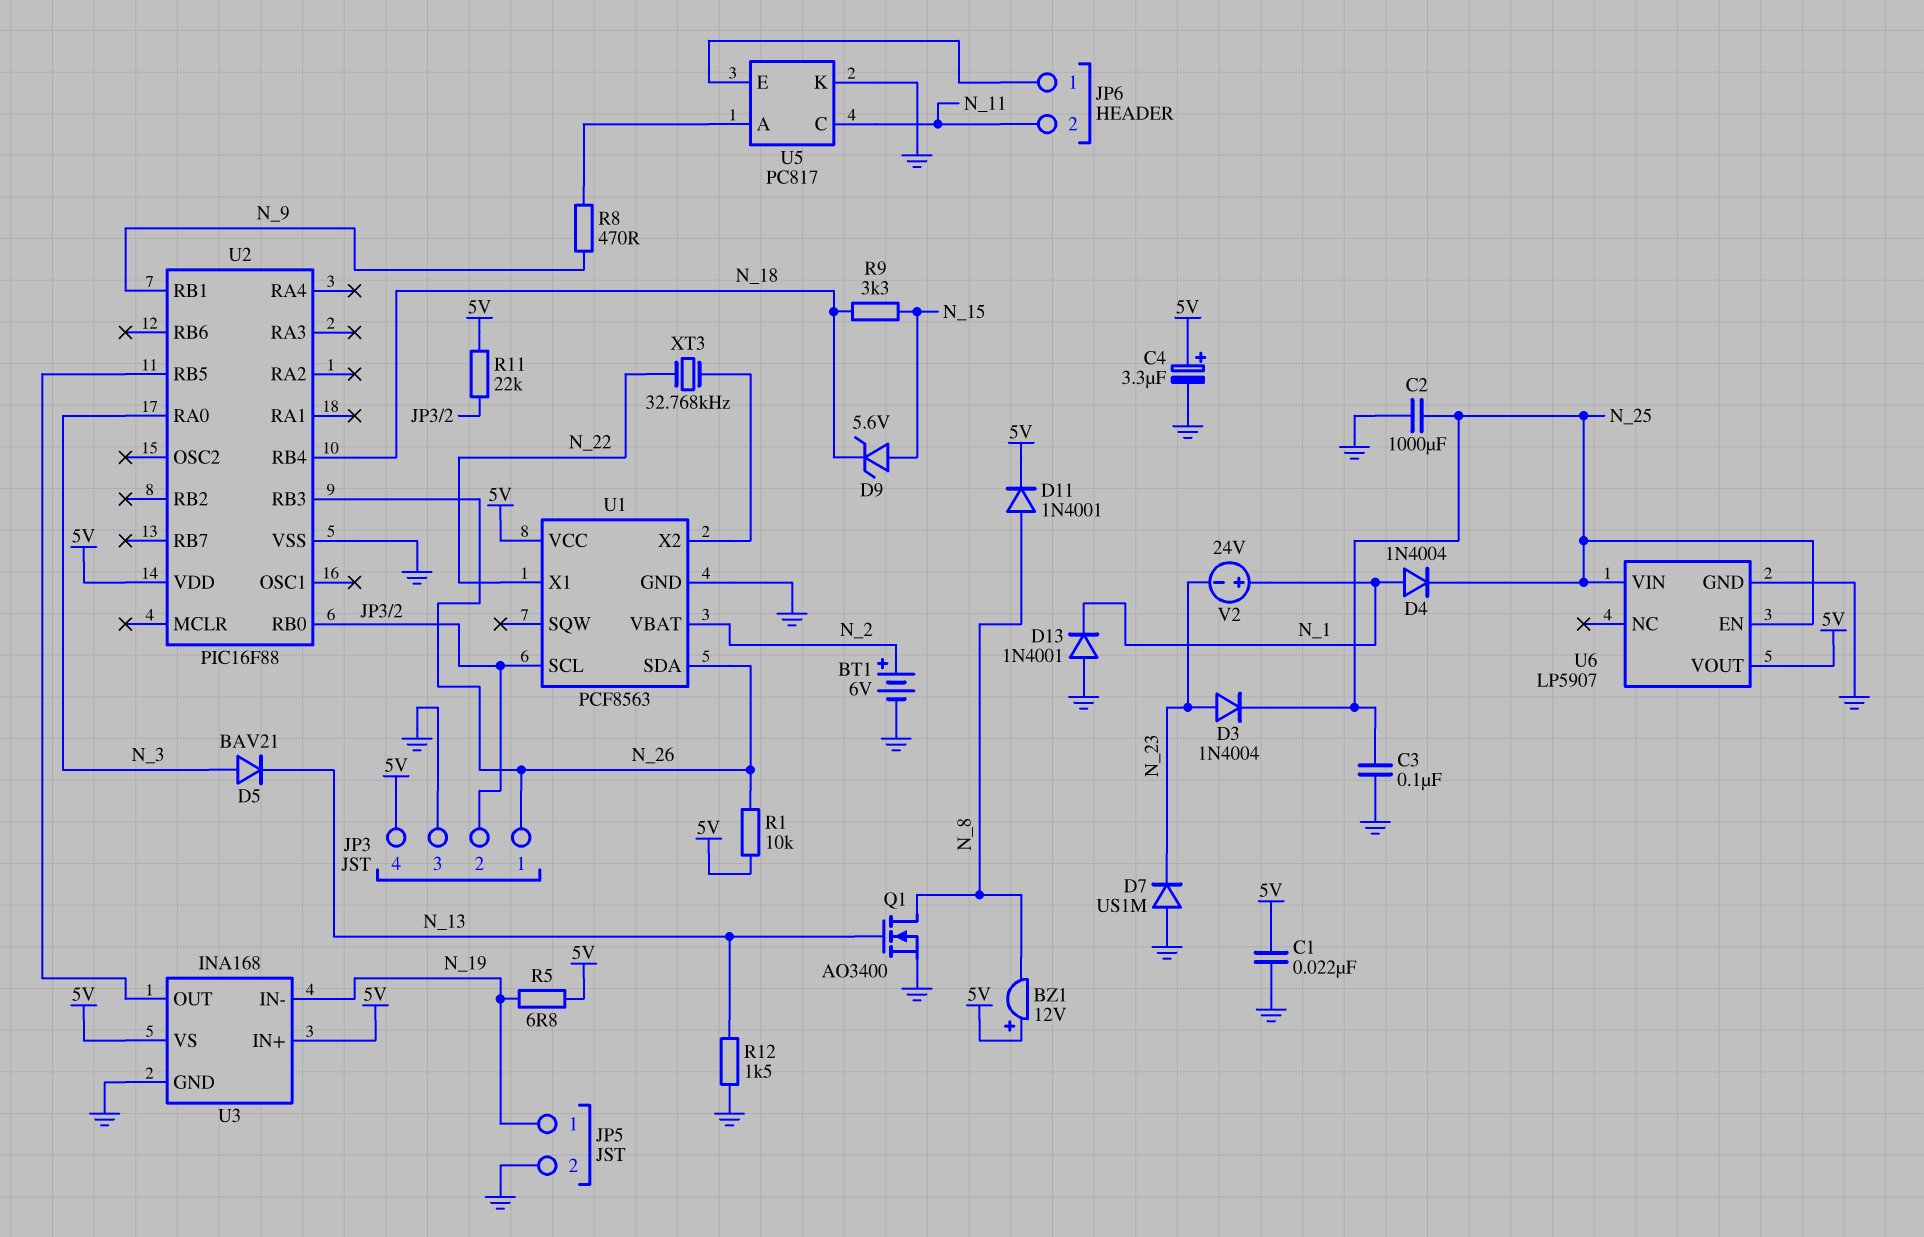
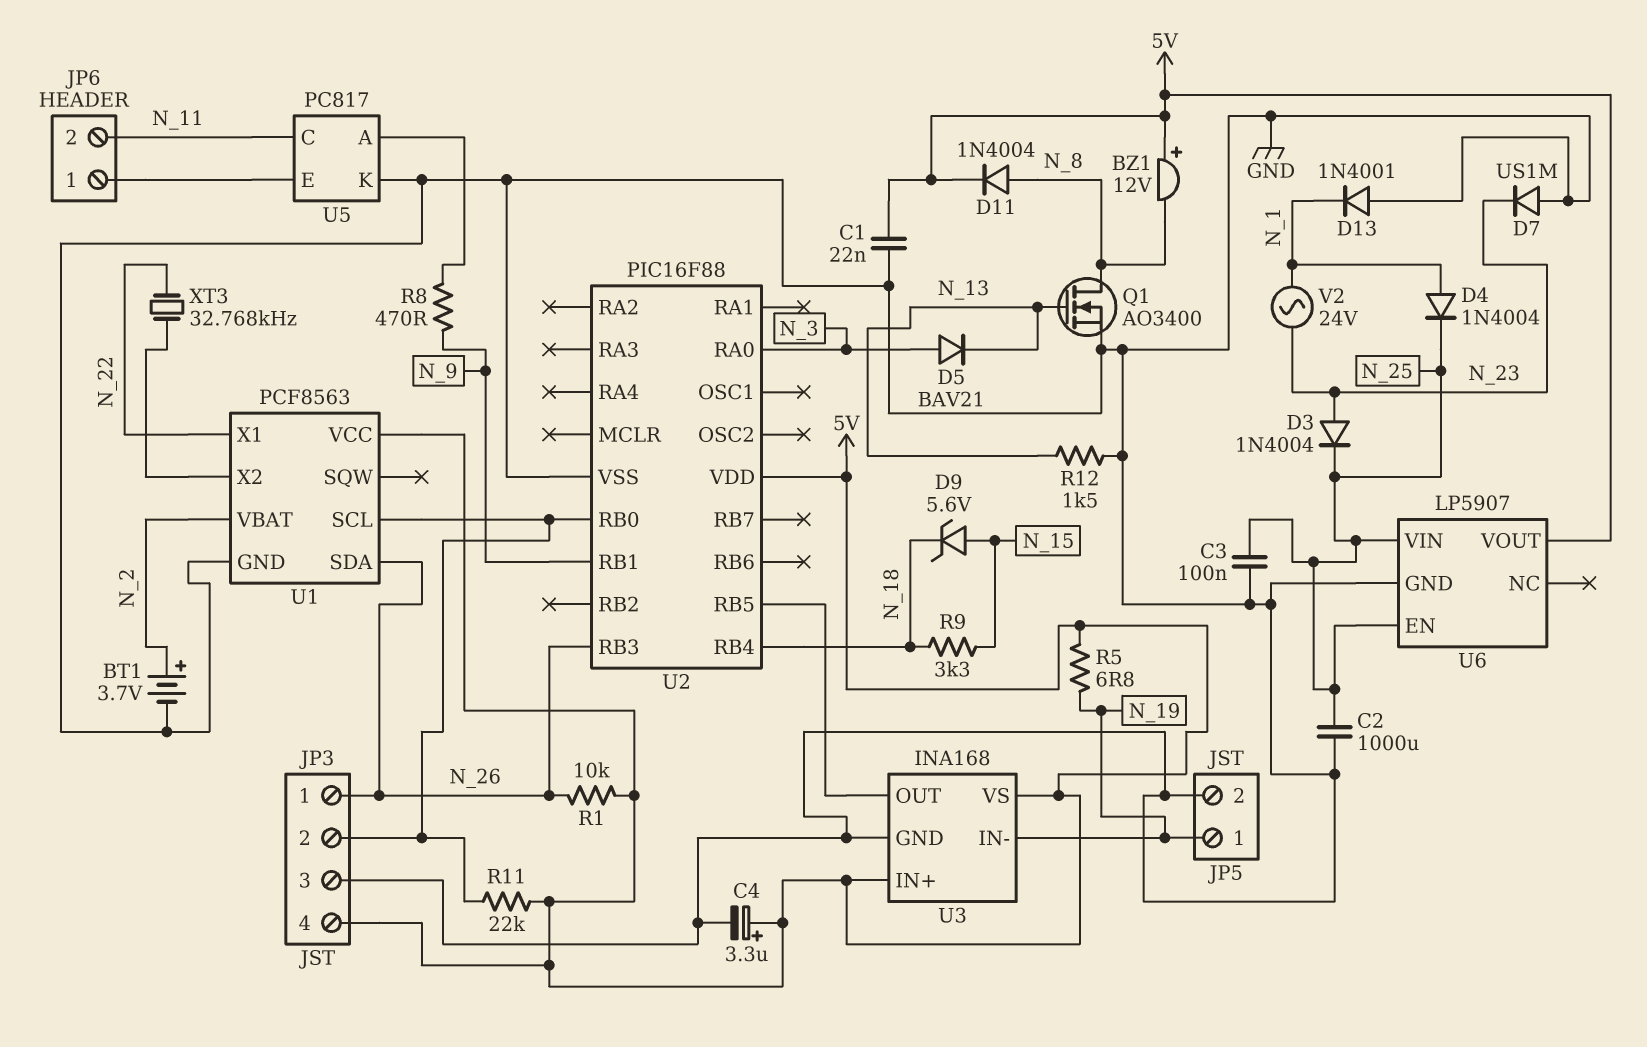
BT1: 6V (plus N_2, minus GND) -> 3.7V (plus N_2, minus GND)
D11: diode 1N4001 (A N_8, K 5V) -> diode 1N4004 (A N_8, K 5V)
V2: 24V (plus N_1, minus N_23) -> AC 24V (N_1, N_23)

